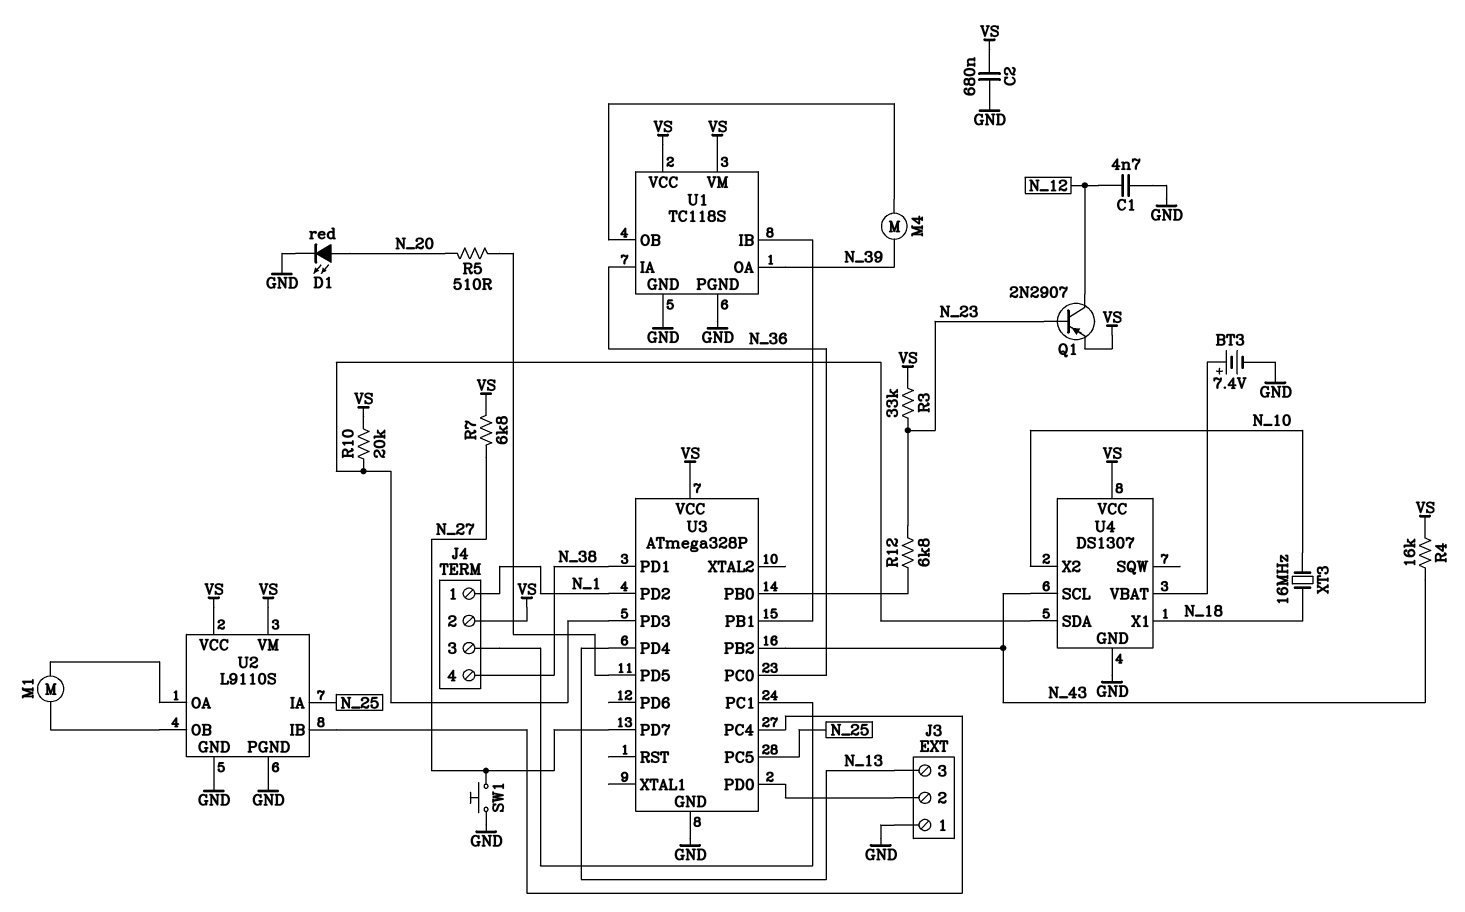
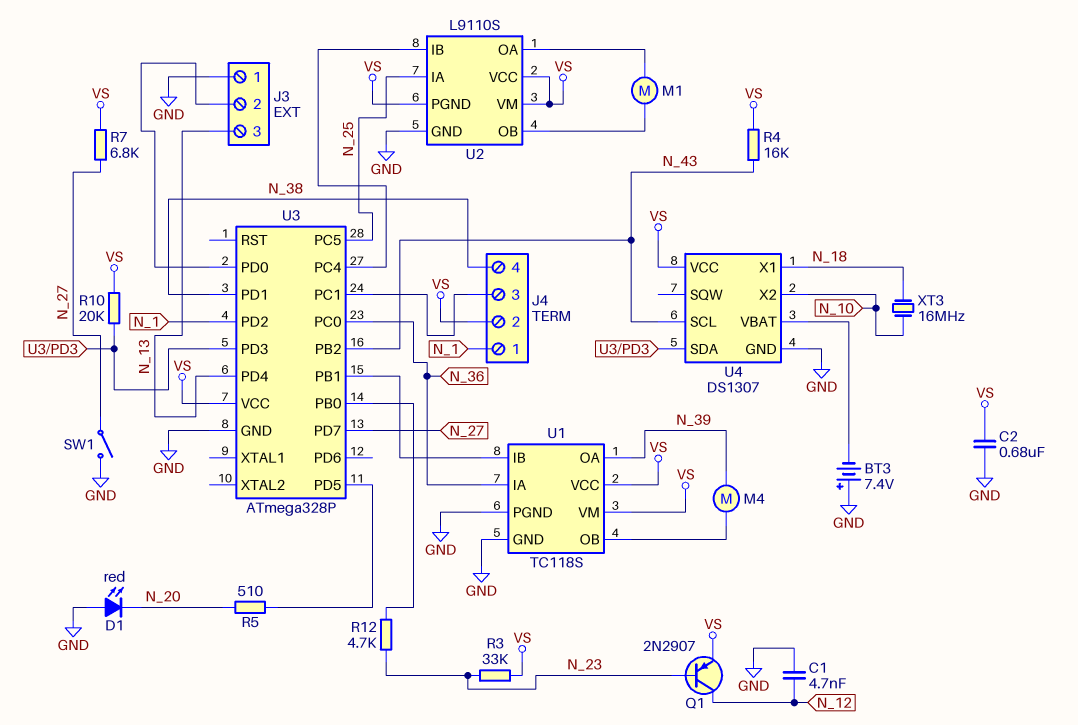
BT3: 7.4V (plus U4/VBAT, minus GND) -> 7.4V (plus GND, minus U4/VBAT)
D1: LED red (A N_20, K GND) -> LED red (A GND, K N_20)
R12: 6.8k (N_23, U3/PB0) -> 4.7k (N_23, U3/PB0)
SW1: button (GND, N_27) -> switch (GND, N_27)
U2 pin PGND: GND -> VS

